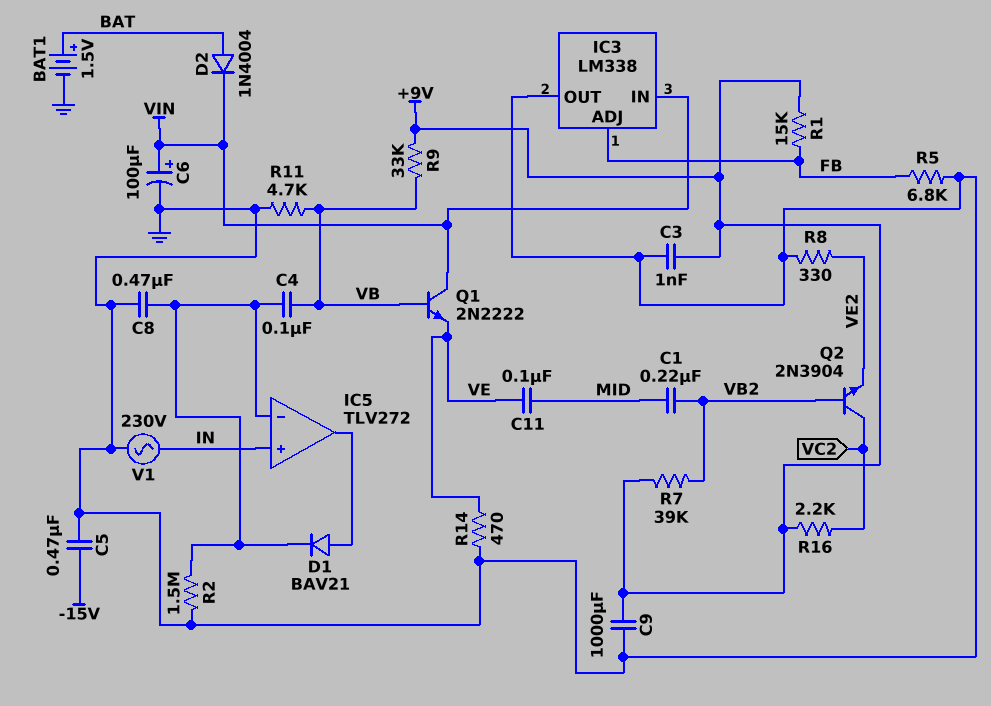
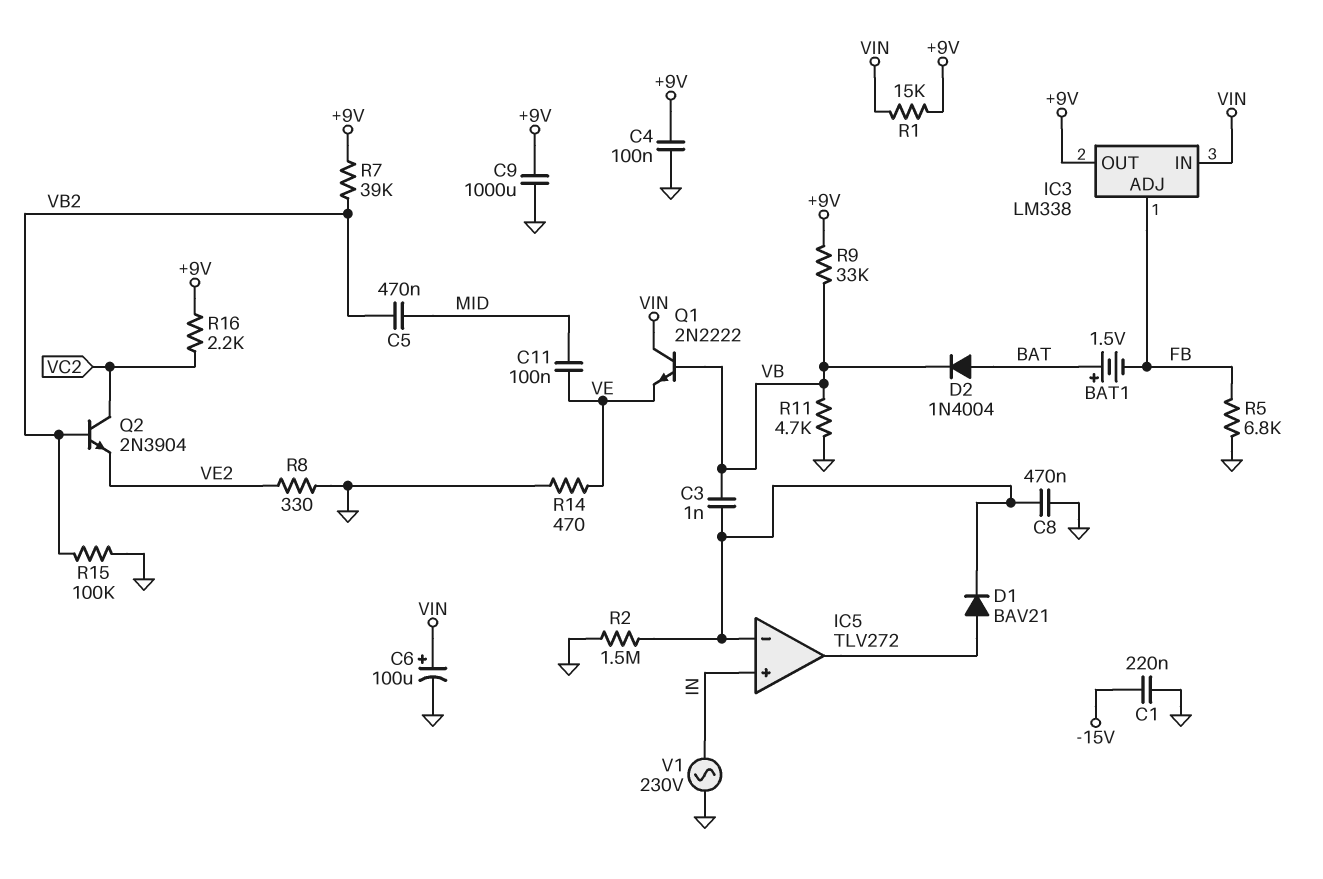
BAT1: 1.5V (plus BAT, minus GND) -> 1.5V (plus BAT, minus FB)
C1: 220nF (MID, VB2) -> 220nF (-15V, GND)
C3: 1nF (+9V, GND) -> 1nF (IC5/in-, VB)
C4: 100nF (IC5/in-, VB) -> 100nF (+9V, GND)
C5: 470nF (-15V, GND) -> 470nF (MID, VB2)
D2: diode 1N4004 (A BAT, K VIN) -> diode 1N4004 (A BAT, K VB)
IC3 pin OUT: GND -> +9V
R1: 15k (+9V, FB) -> 15k (+9V, VIN)
R15: none -> 100k (GND, VB2)

